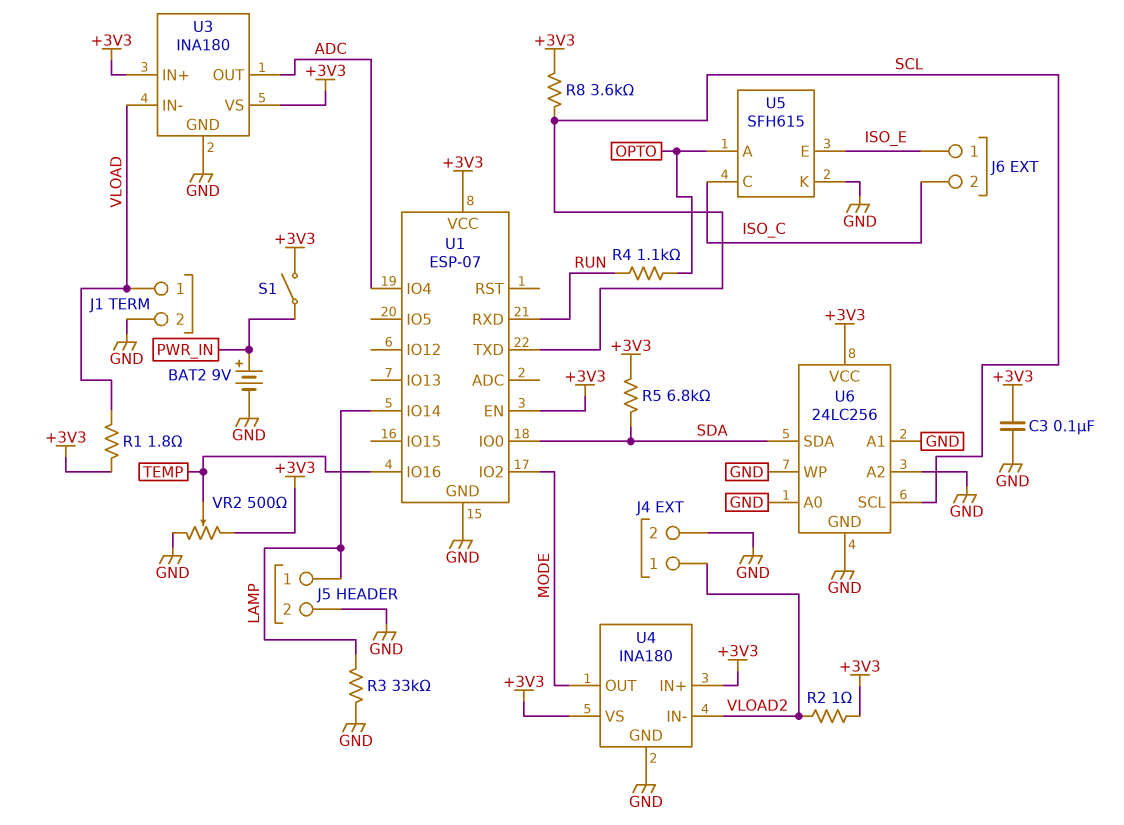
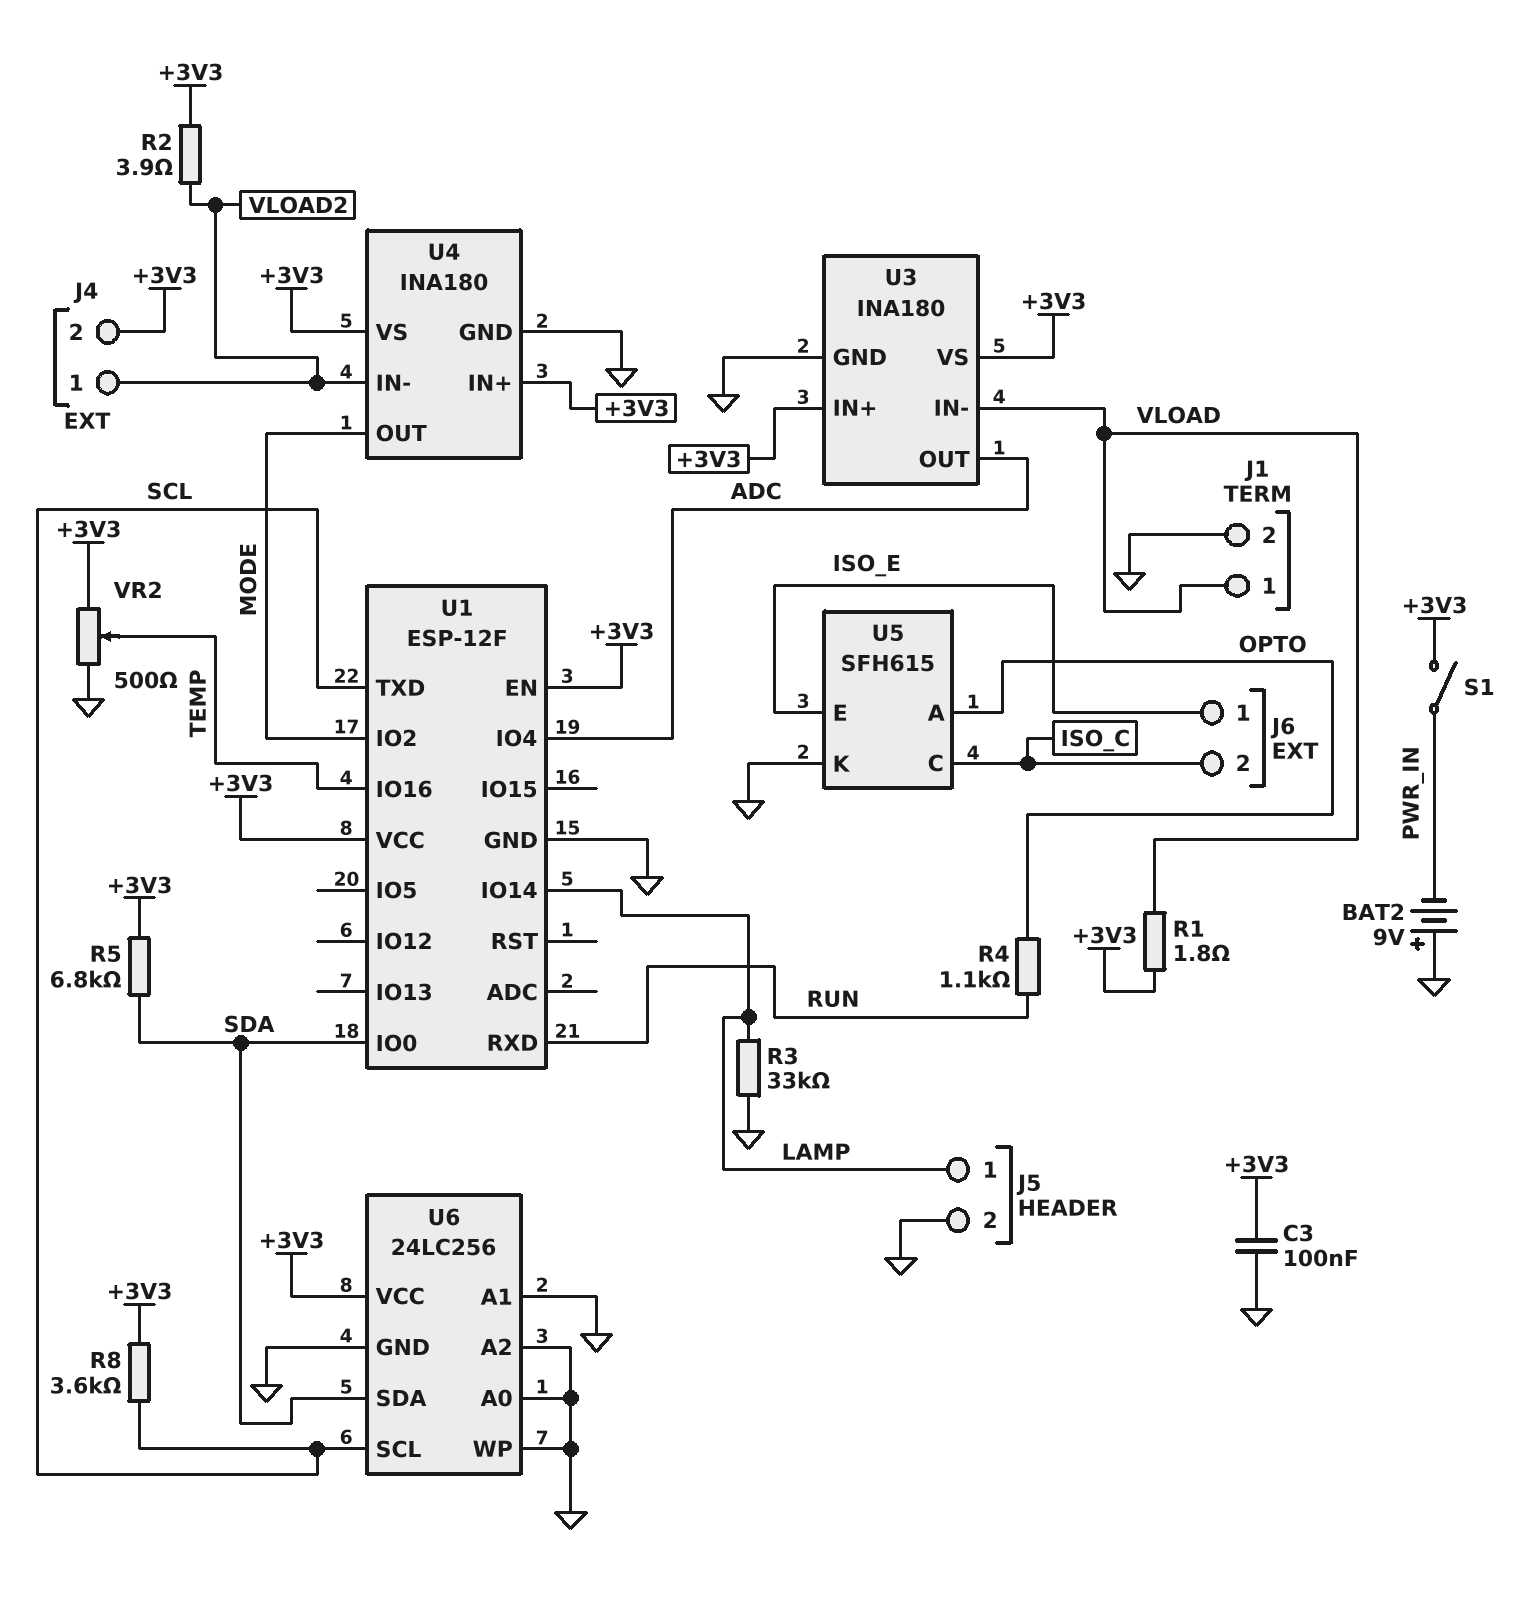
BAT2: 9V (plus PWR_IN, minus GND) -> 9V (plus GND, minus PWR_IN)
J4 pin 2: GND -> +3V3
R2: 1 (+3V3, VLOAD2) -> 3.9 (+3V3, VLOAD2)
U1: ESP-07 -> ESP-12F

